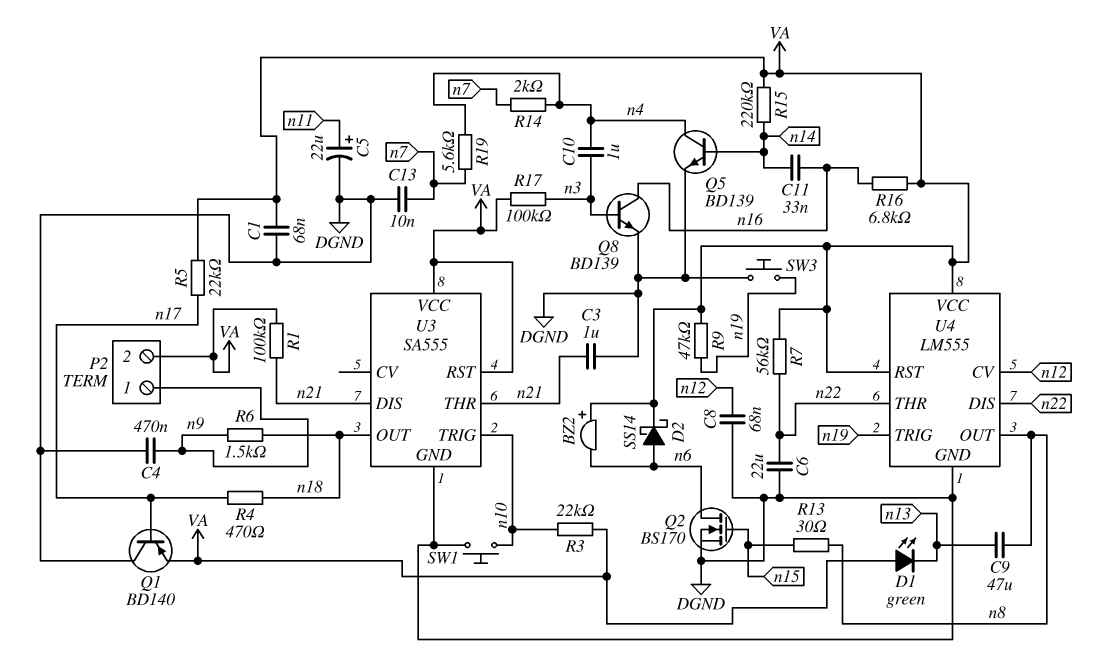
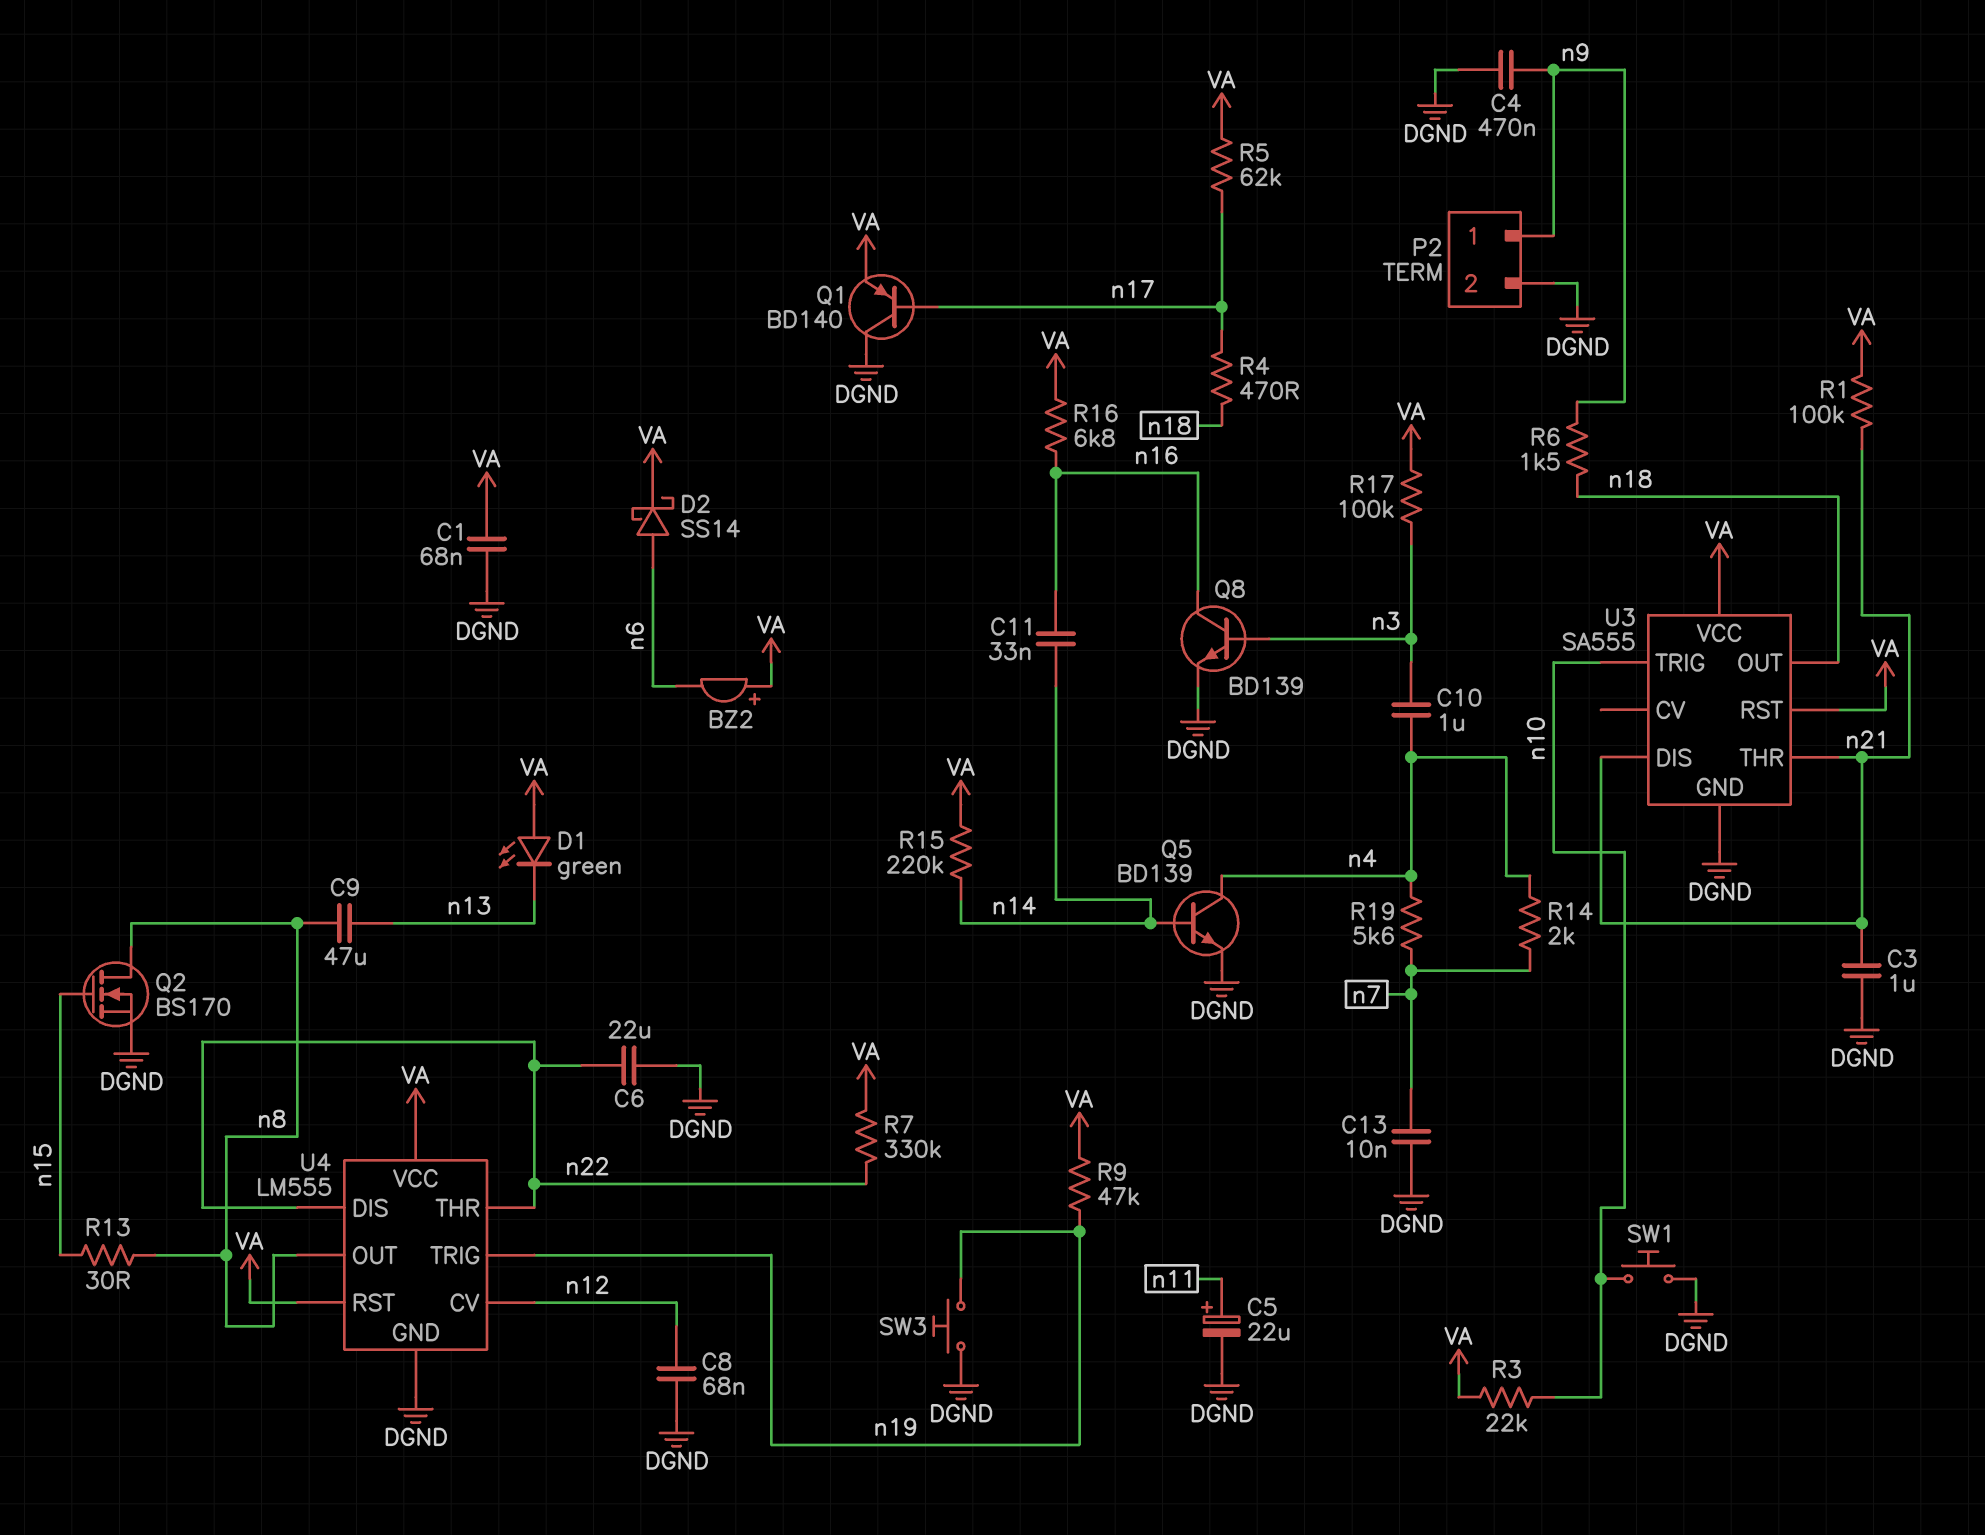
P2 pin 2: VA -> DGND
Q2: NMOS BS170 (G n15, D n6, S DGND) -> NMOS BS170 (G n15, D n8, S DGND)
R5: 22k (VA, n17) -> 62k (VA, n17)
R7: 56k (VA, n22) -> 330k (VA, n22)

